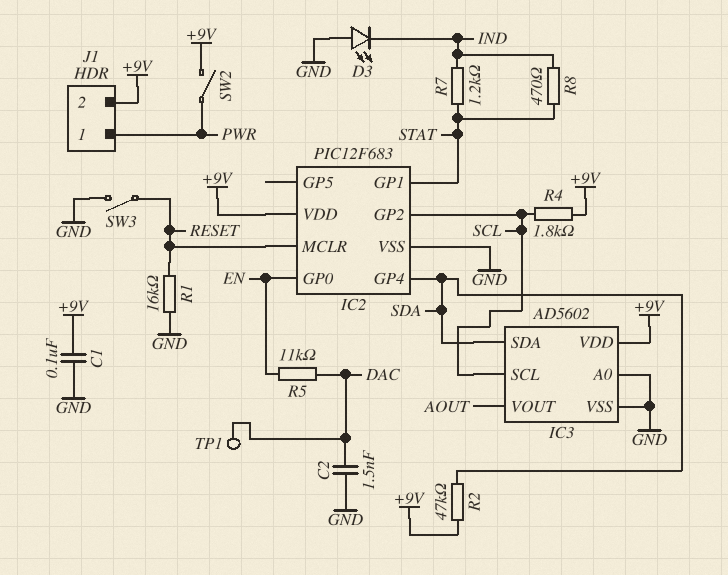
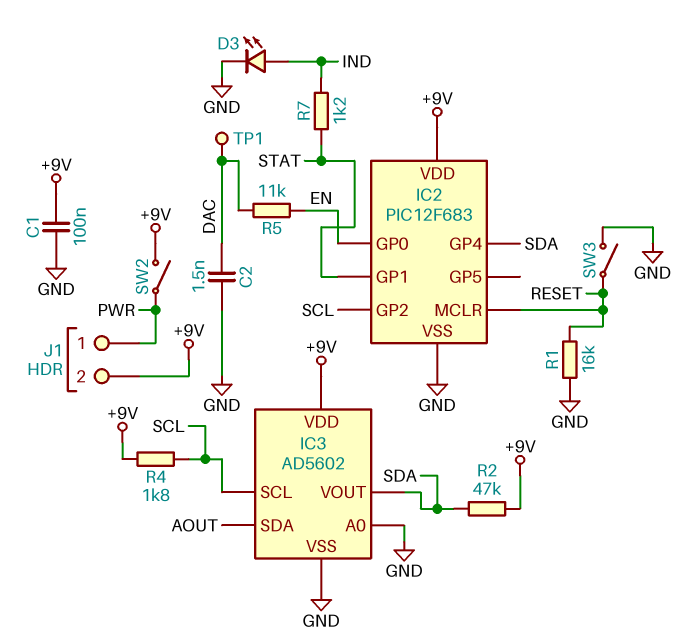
D3: LED (A GND, K IND) -> LED (A IND, K GND)
IC3 pin SDA: SDA -> AOUT
IC3 pin VOUT: AOUT -> SDA
R8: 470 (IND, STAT) -> none

